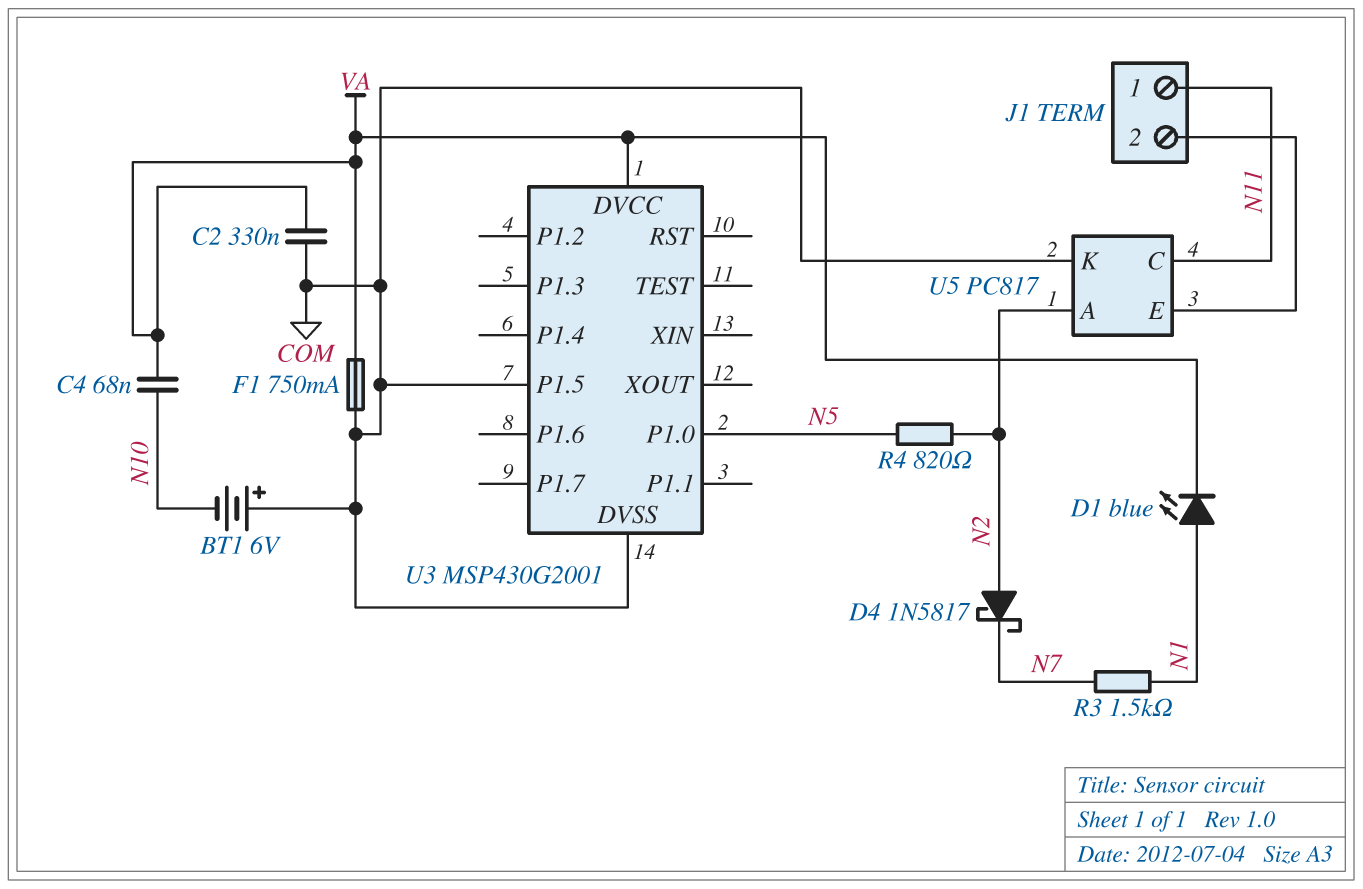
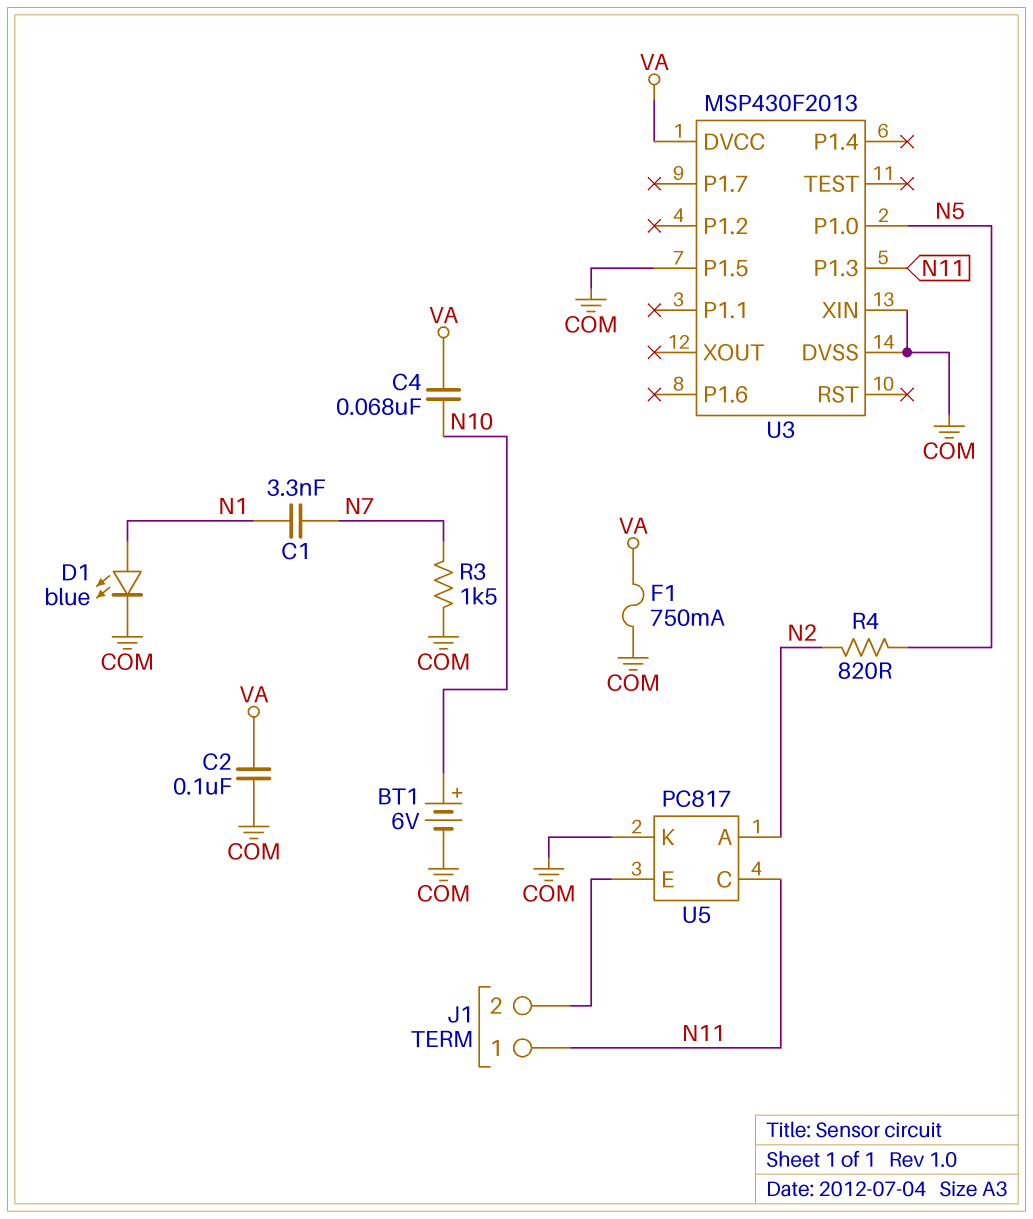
BT1: 6V (plus COM, minus N10) -> 6V (plus N10, minus COM)
C1: none -> 3.3nF (N1, N7)
C2: 330nF (COM, VA) -> 100nF (COM, VA)
D1: LED blue (A N1, K VA) -> LED blue (A N1, K COM)
D4: schottky 1N5817 (A N2, K N7) -> none
R3: 1.5k (N1, N7) -> 1.5k (COM, N7)
U3: MSP430G2001 -> MSP430F2013
U3 pin P1.3: none -> N11
U3 pin XIN: none -> COM

